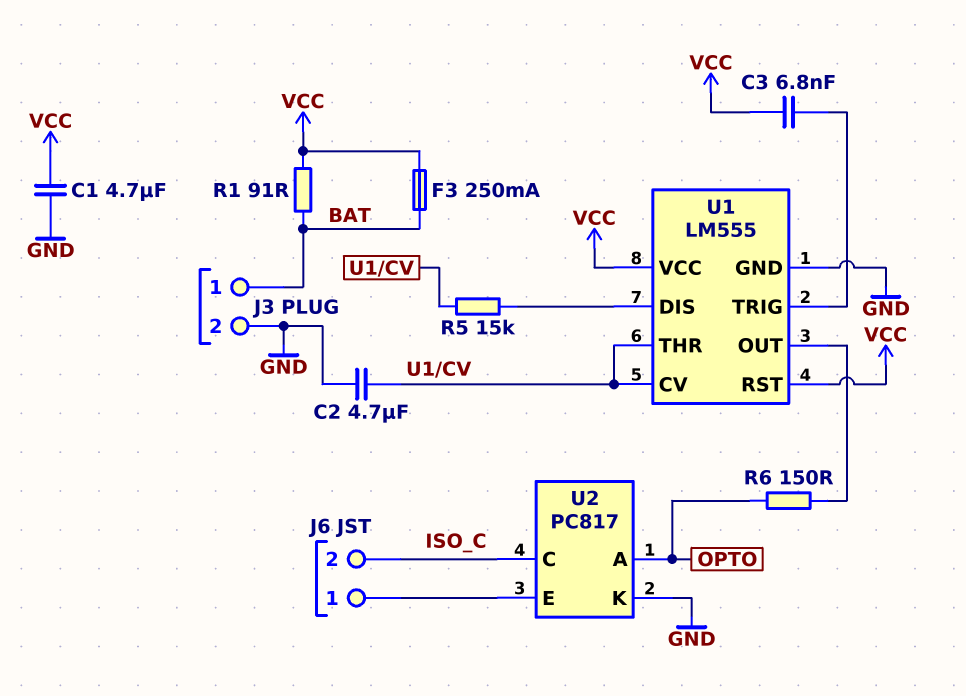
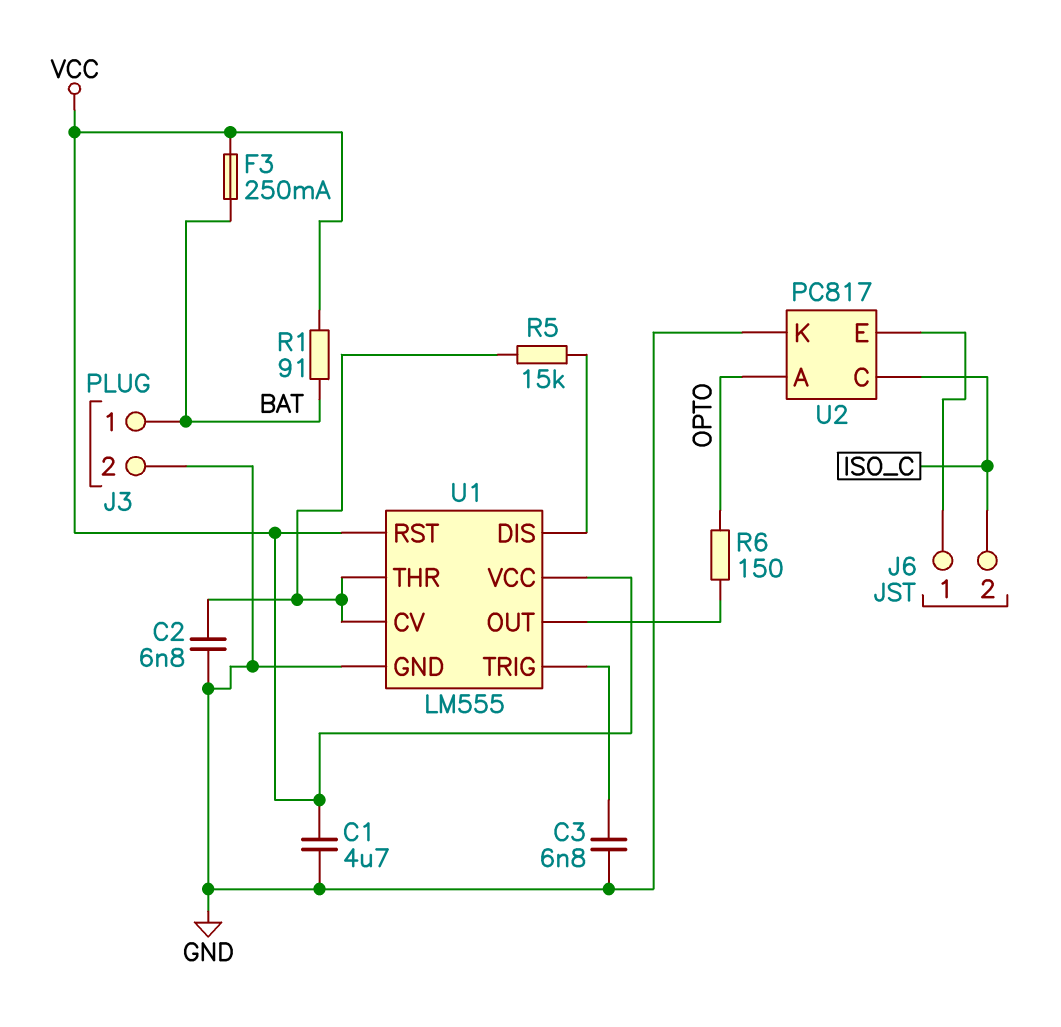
C2: 4.7uF (GND, U1/CV) -> 6.8nF (GND, U1/CV)
C3: 6.8nF (U1/TRIG, VCC) -> 6.8nF (GND, U1/TRIG)

